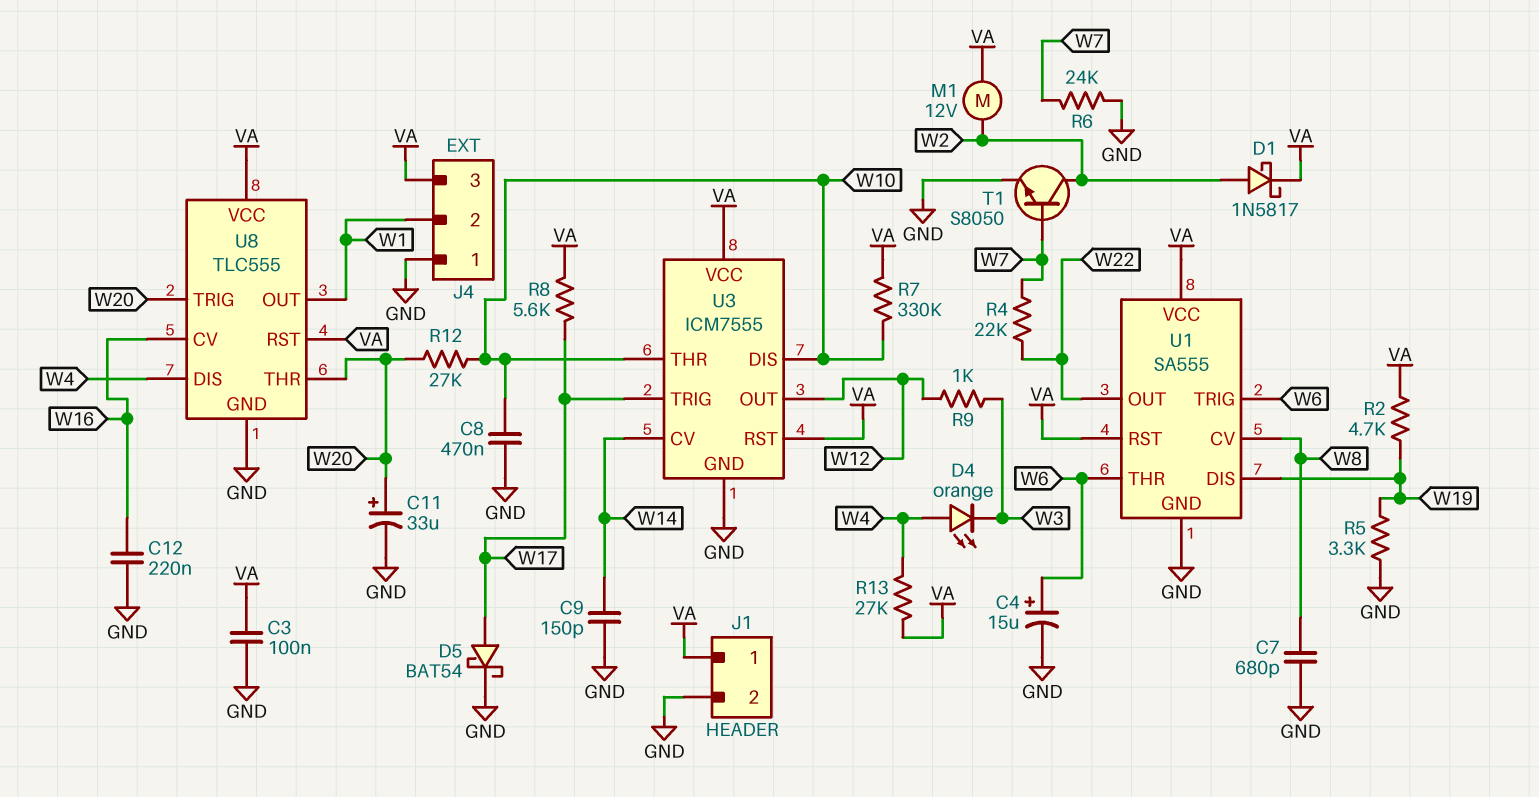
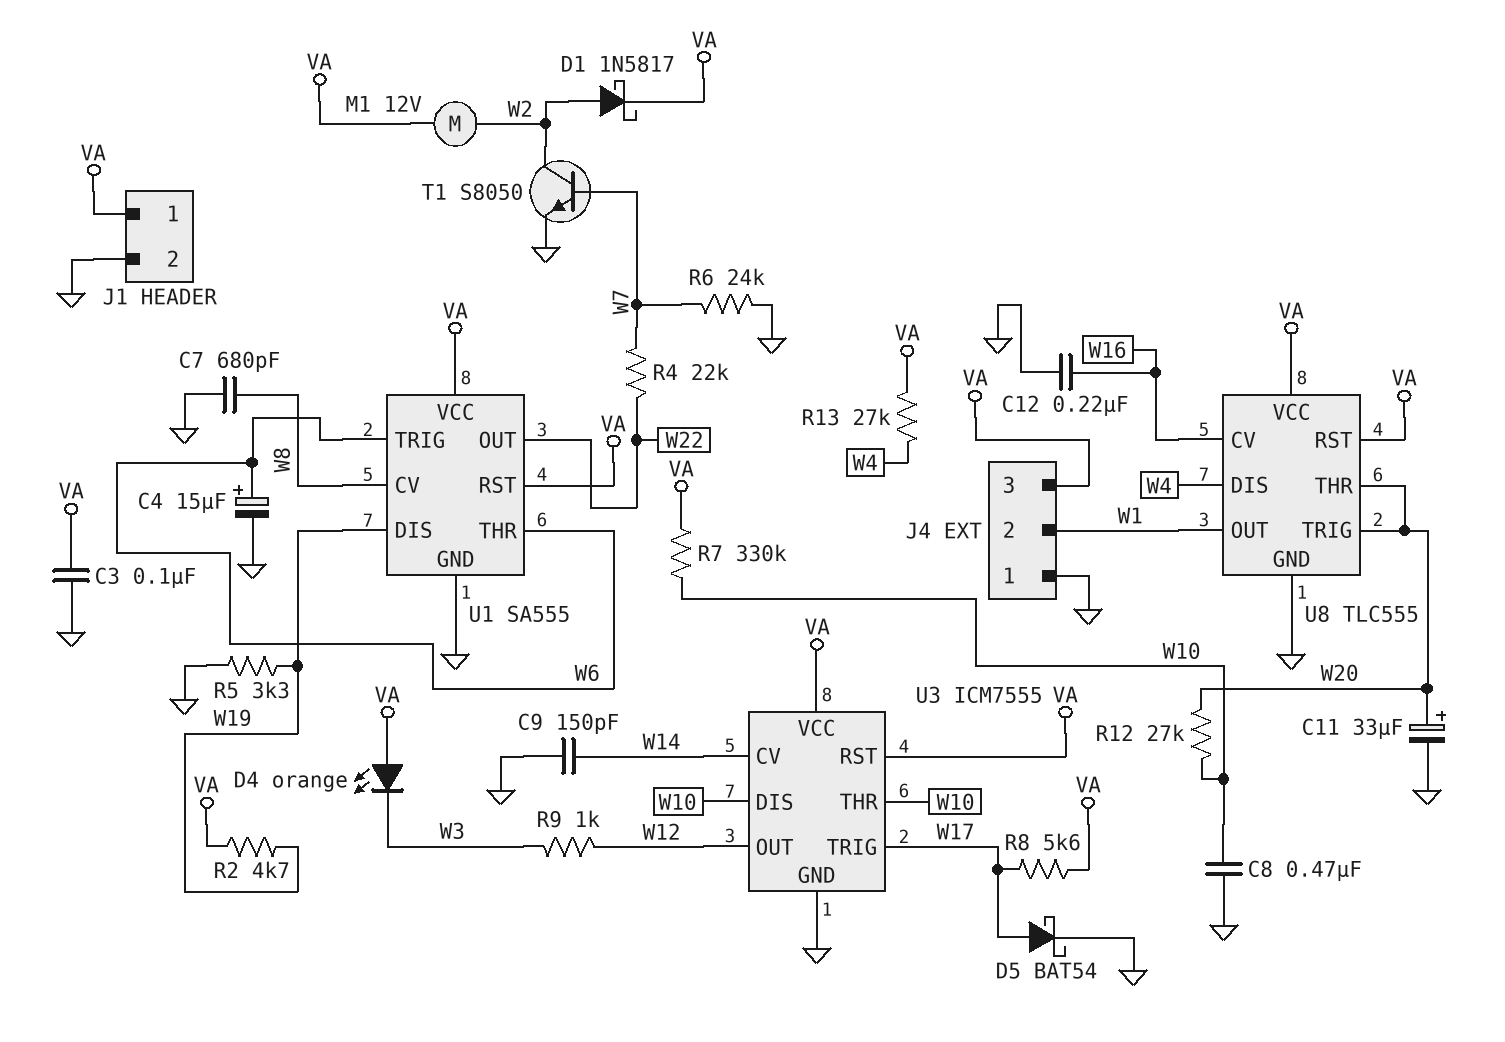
D4: LED orange (A W4, K W3) -> LED orange (A VA, K W3)

